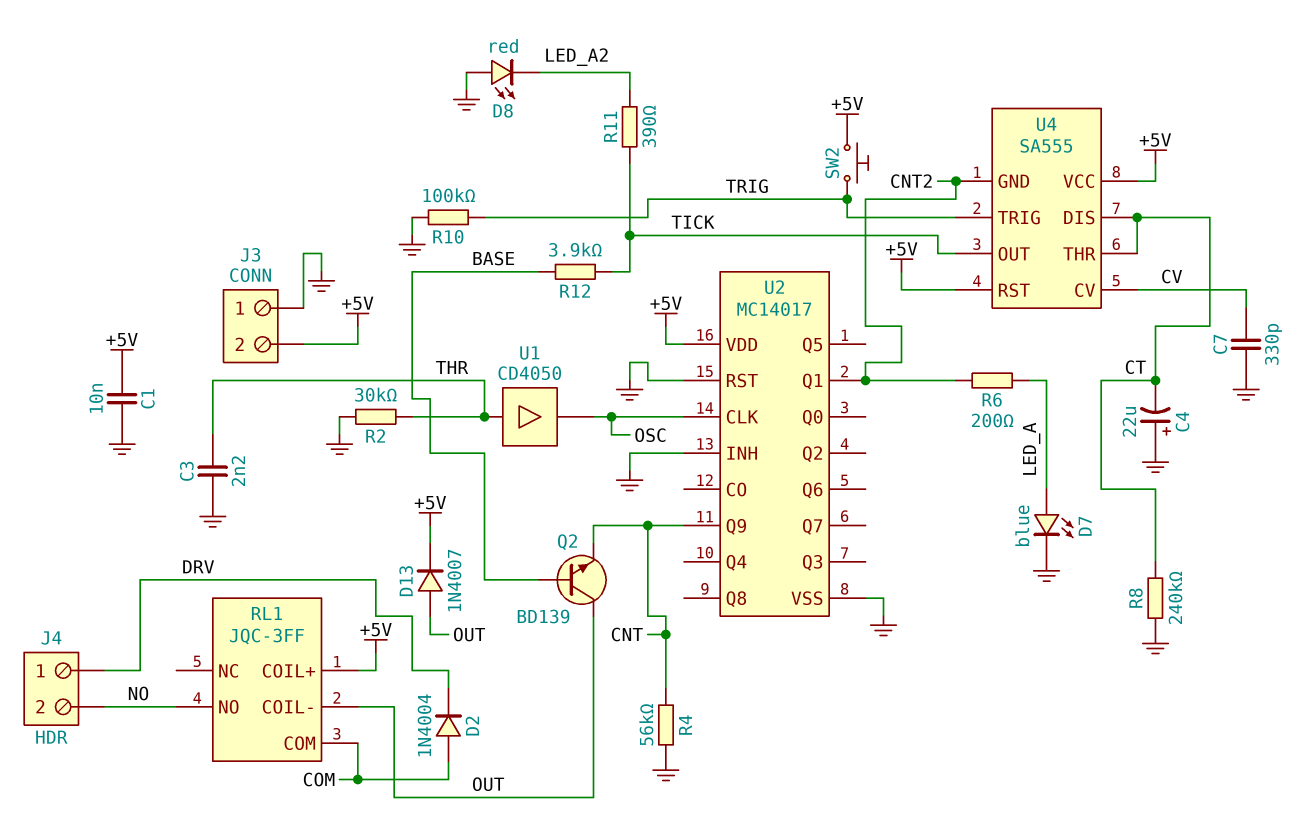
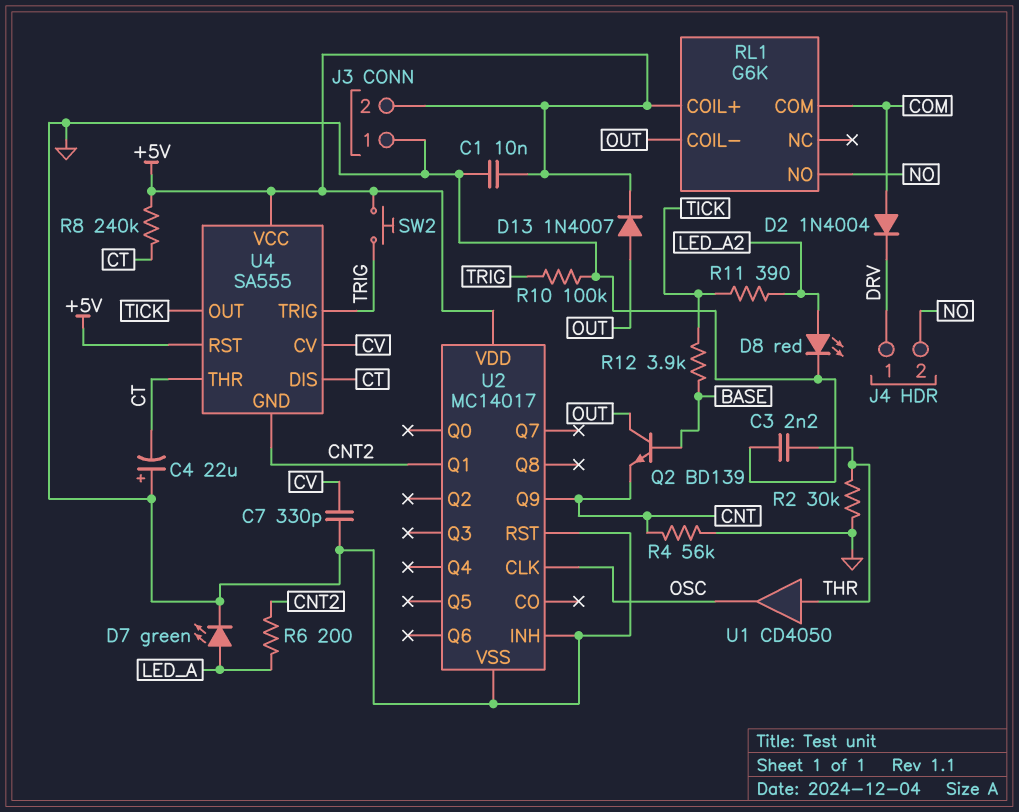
D7: LED blue (A LED_A, K GND) -> LED green (A LED_A, K GND)
D8: LED red (A GND, K LED_A2) -> LED red (A LED_A2, K GND)
R8: 240k (CT, GND) -> 240k (+5V, CT)
RL1: JQC-3FF -> G6K

